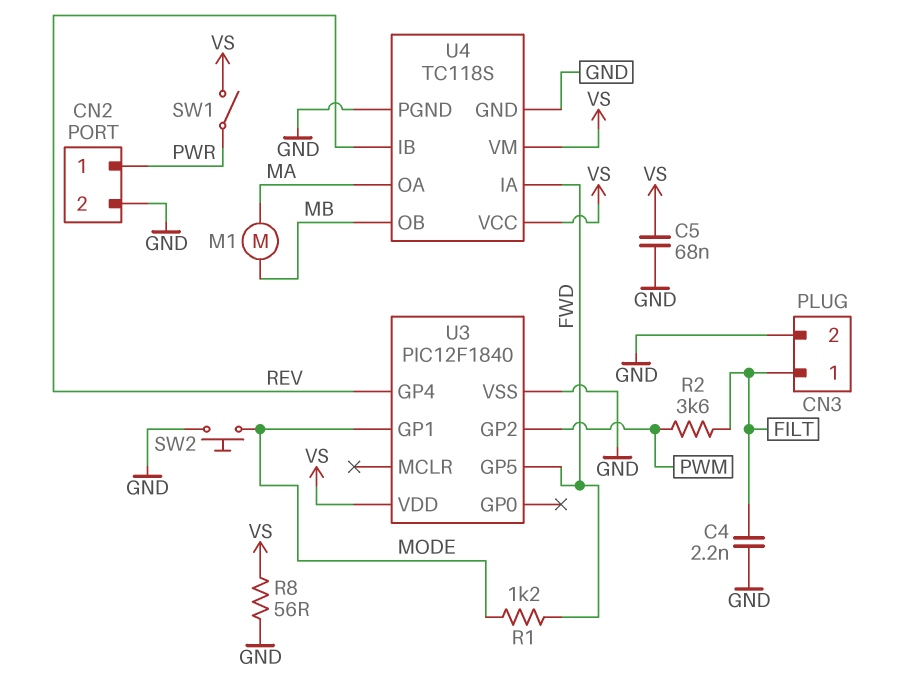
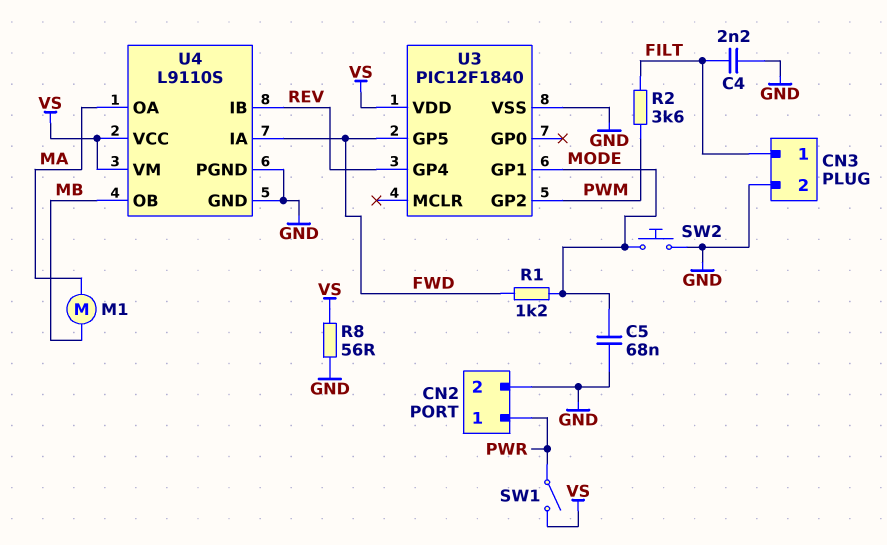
C5: 68nF (GND, VS) -> 68nF (GND, MODE)
U4: TC118S -> L9110S

